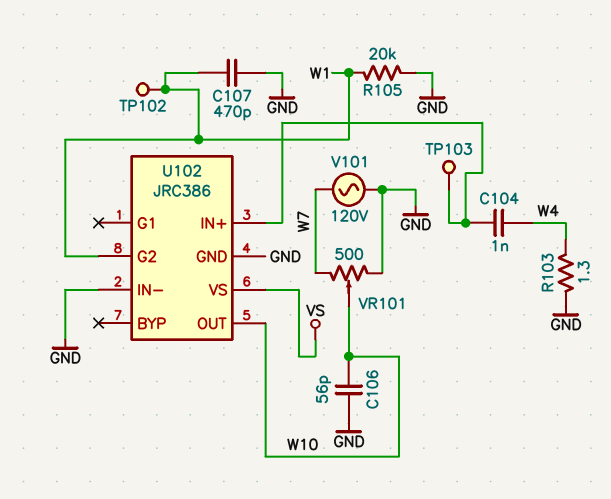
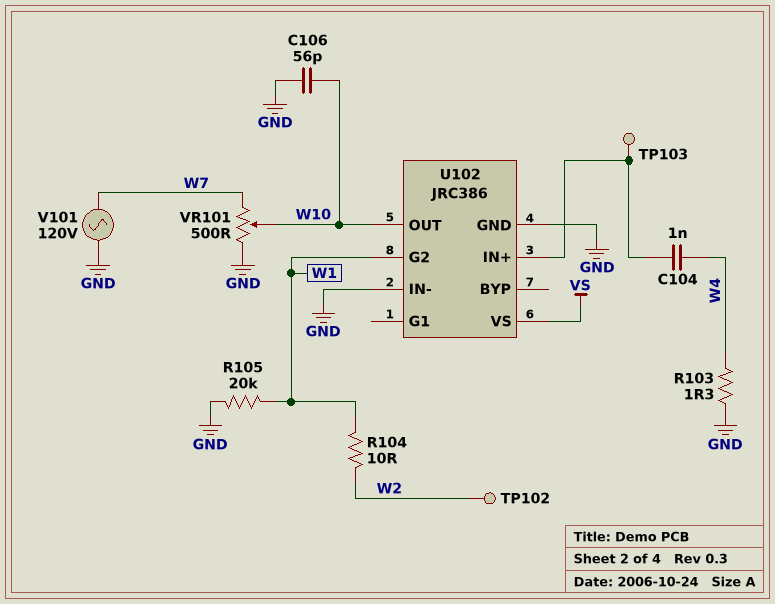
C107: 470pF (GND, W1) -> none
R104: none -> 10 (W1, W2)
TP102: test point (W1) -> test point (W2)

